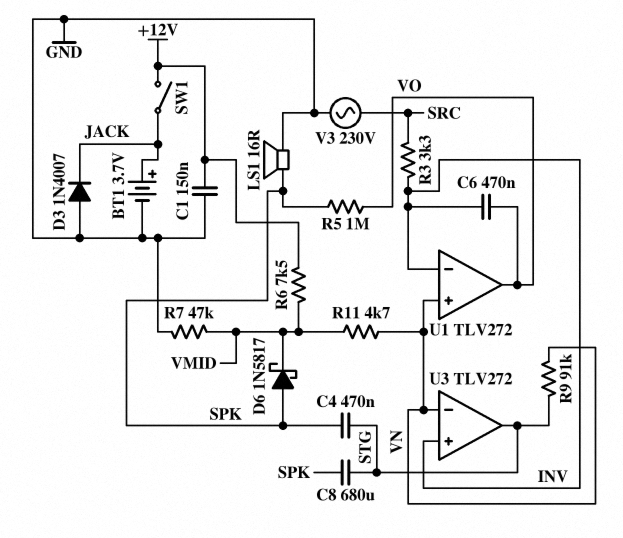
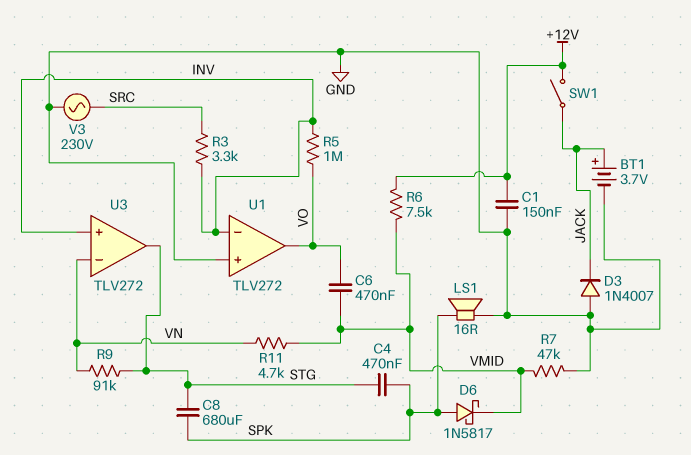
C6: 470nF (INV, VO) -> 470nF (VMID, VO)
R5: 1M (SPK, VO) -> 1M (INV, VO)
U1 pin in+: VN -> GND

